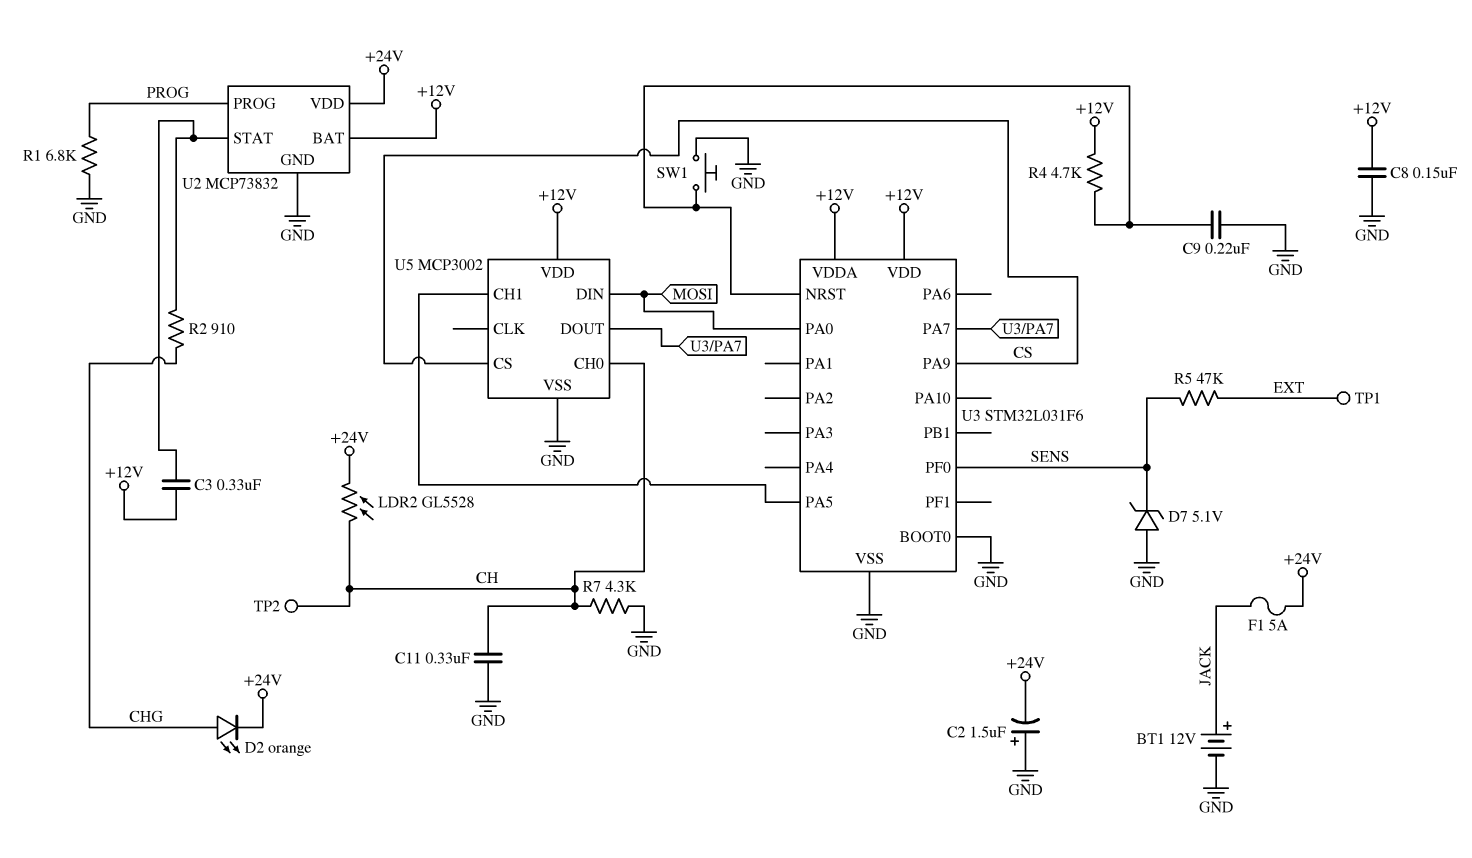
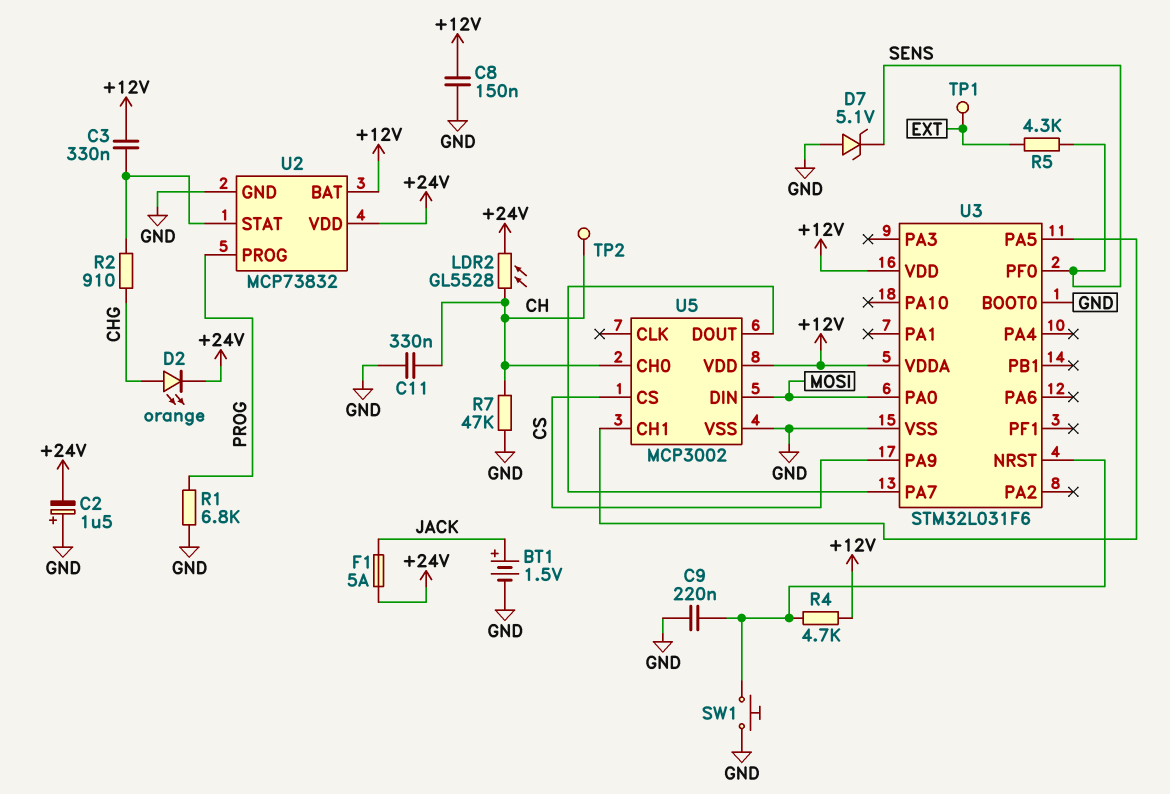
BT1: 12V (plus JACK, minus GND) -> 1.5V (plus JACK, minus GND)
R5: 47k (EXT, SENS) -> 4.3k (EXT, SENS)
R7: 4.3k (CH, GND) -> 47k (CH, GND)

